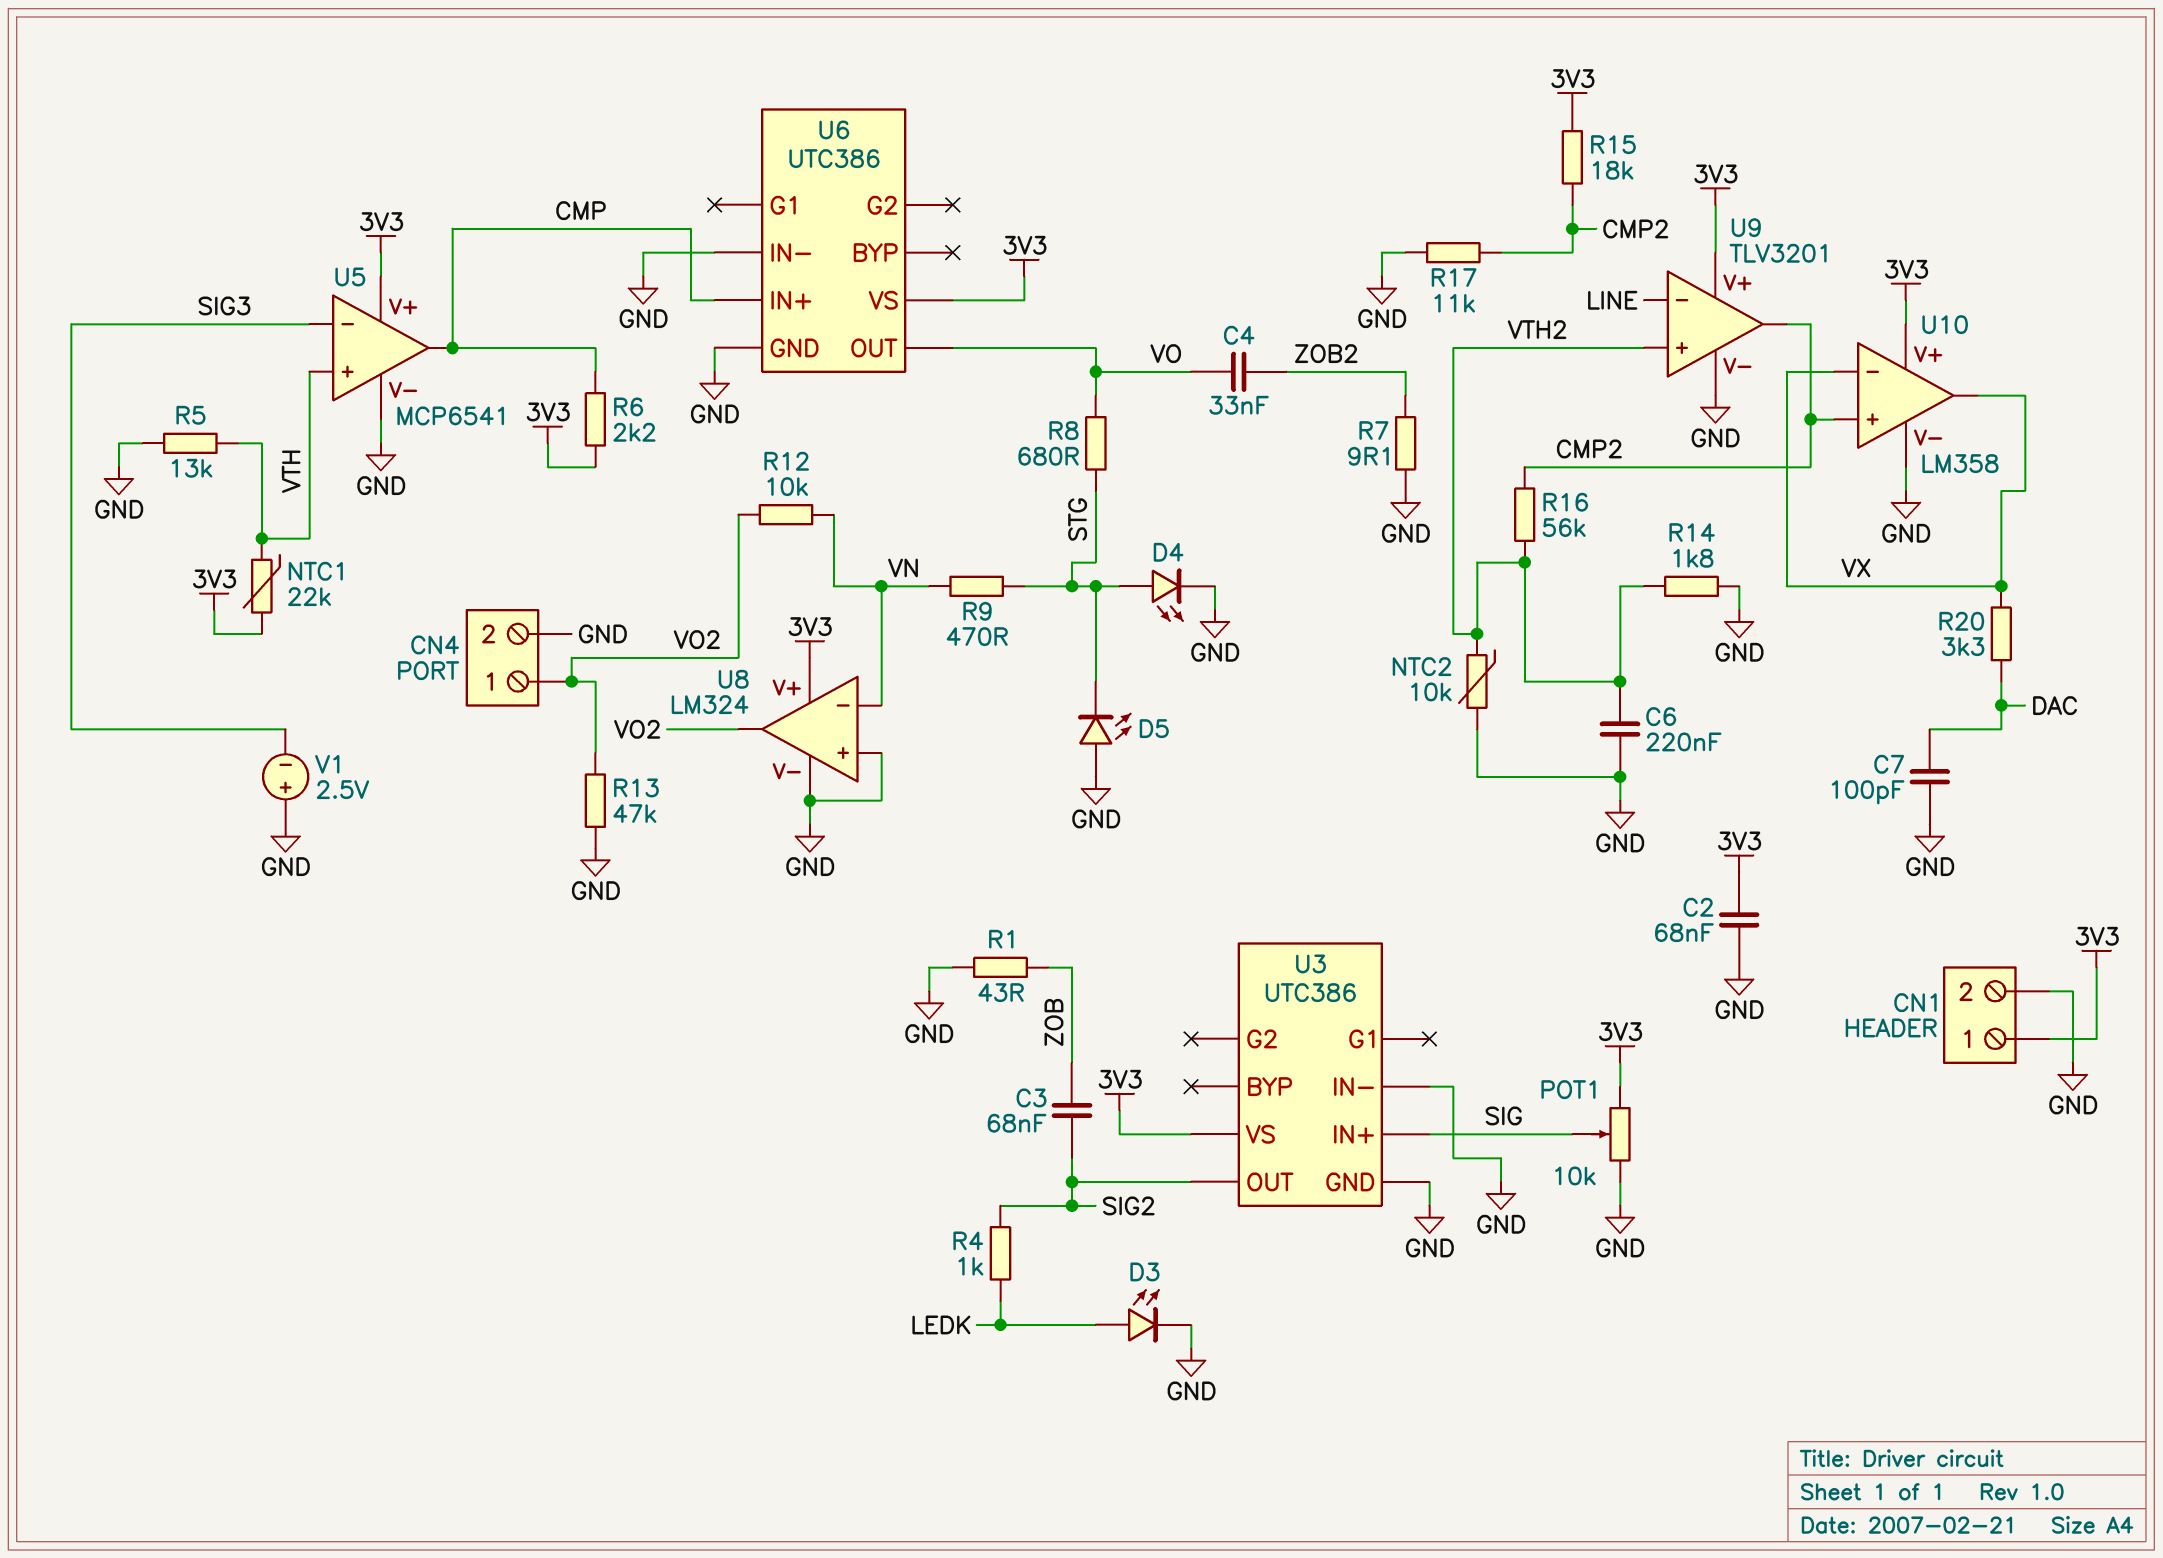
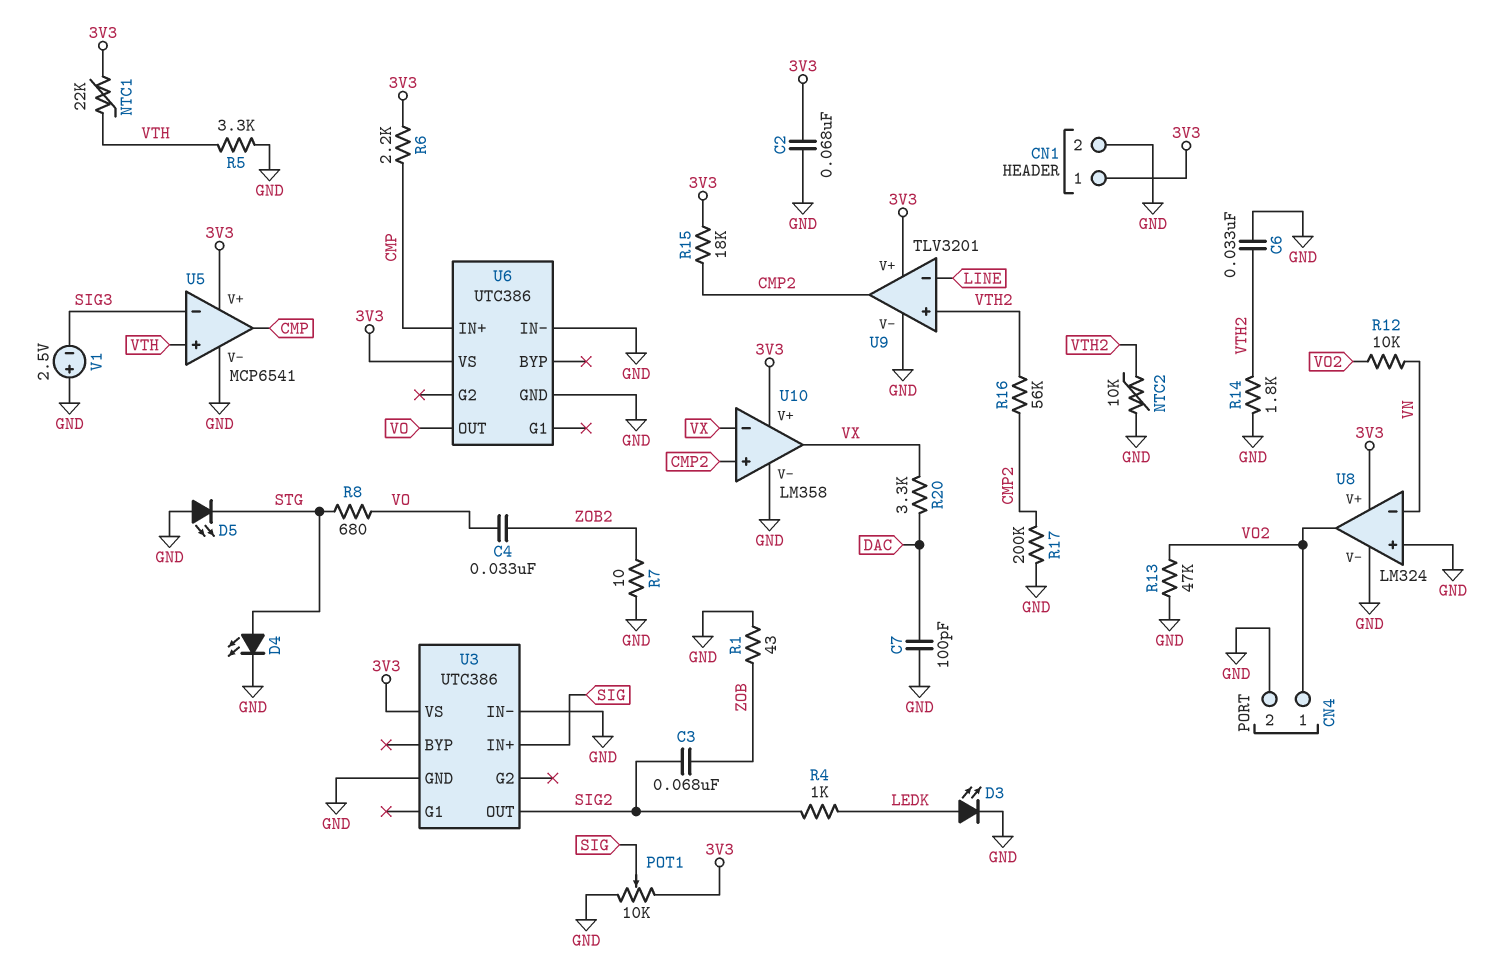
C6: 220nF (GND, VTH2) -> 33nF (GND, VTH2)
R5: 13k (GND, VTH) -> 3.3k (GND, VTH)
R7: 9.1 (GND, ZOB2) -> 10 (GND, ZOB2)
R9: 470 (STG, VN) -> none
R17: 11k (CMP2, GND) -> 200k (CMP2, GND)

